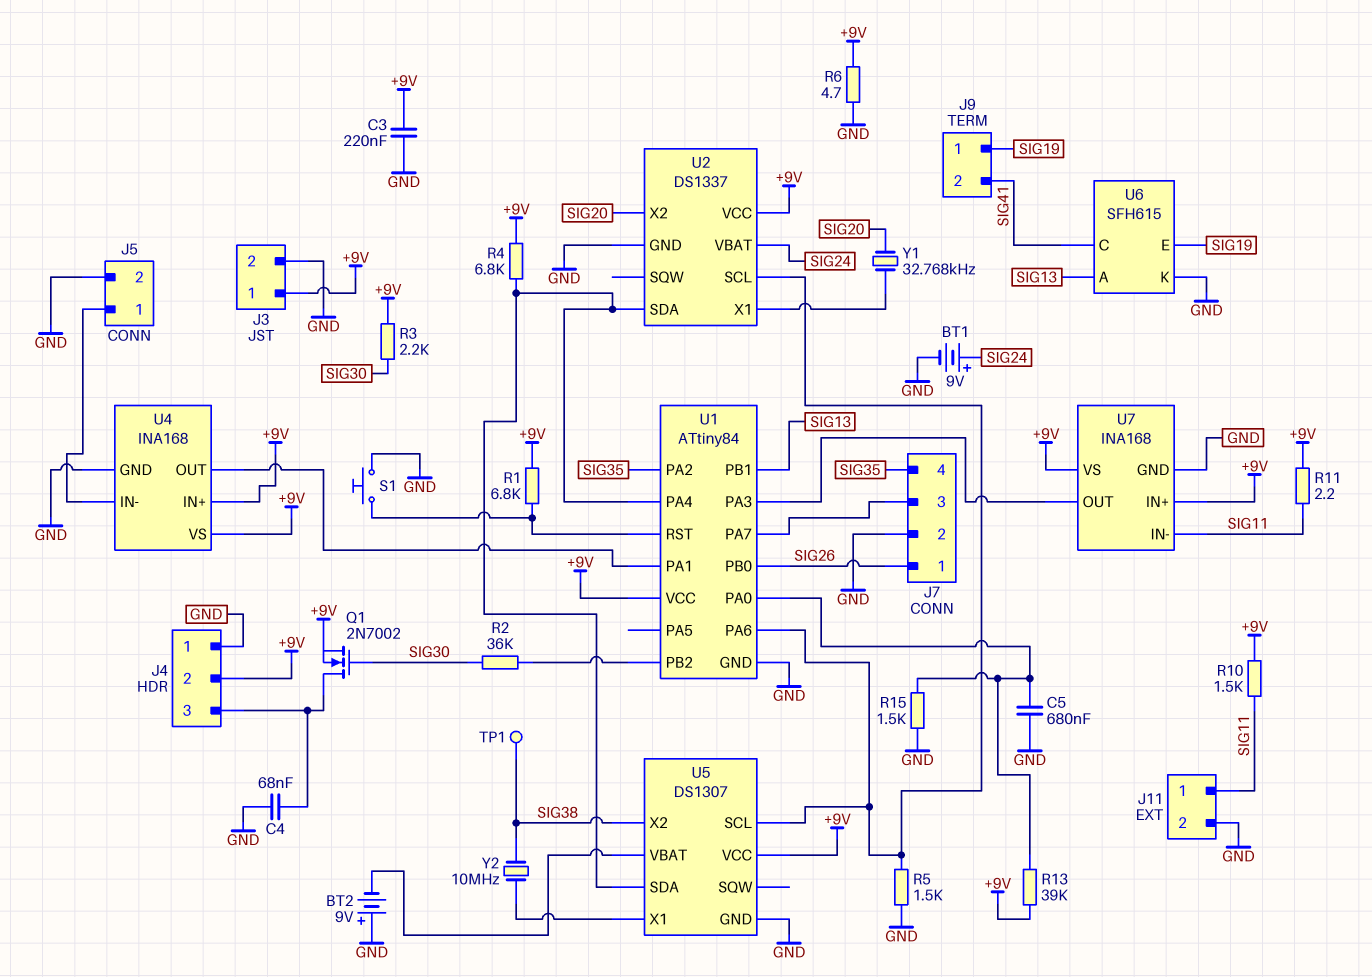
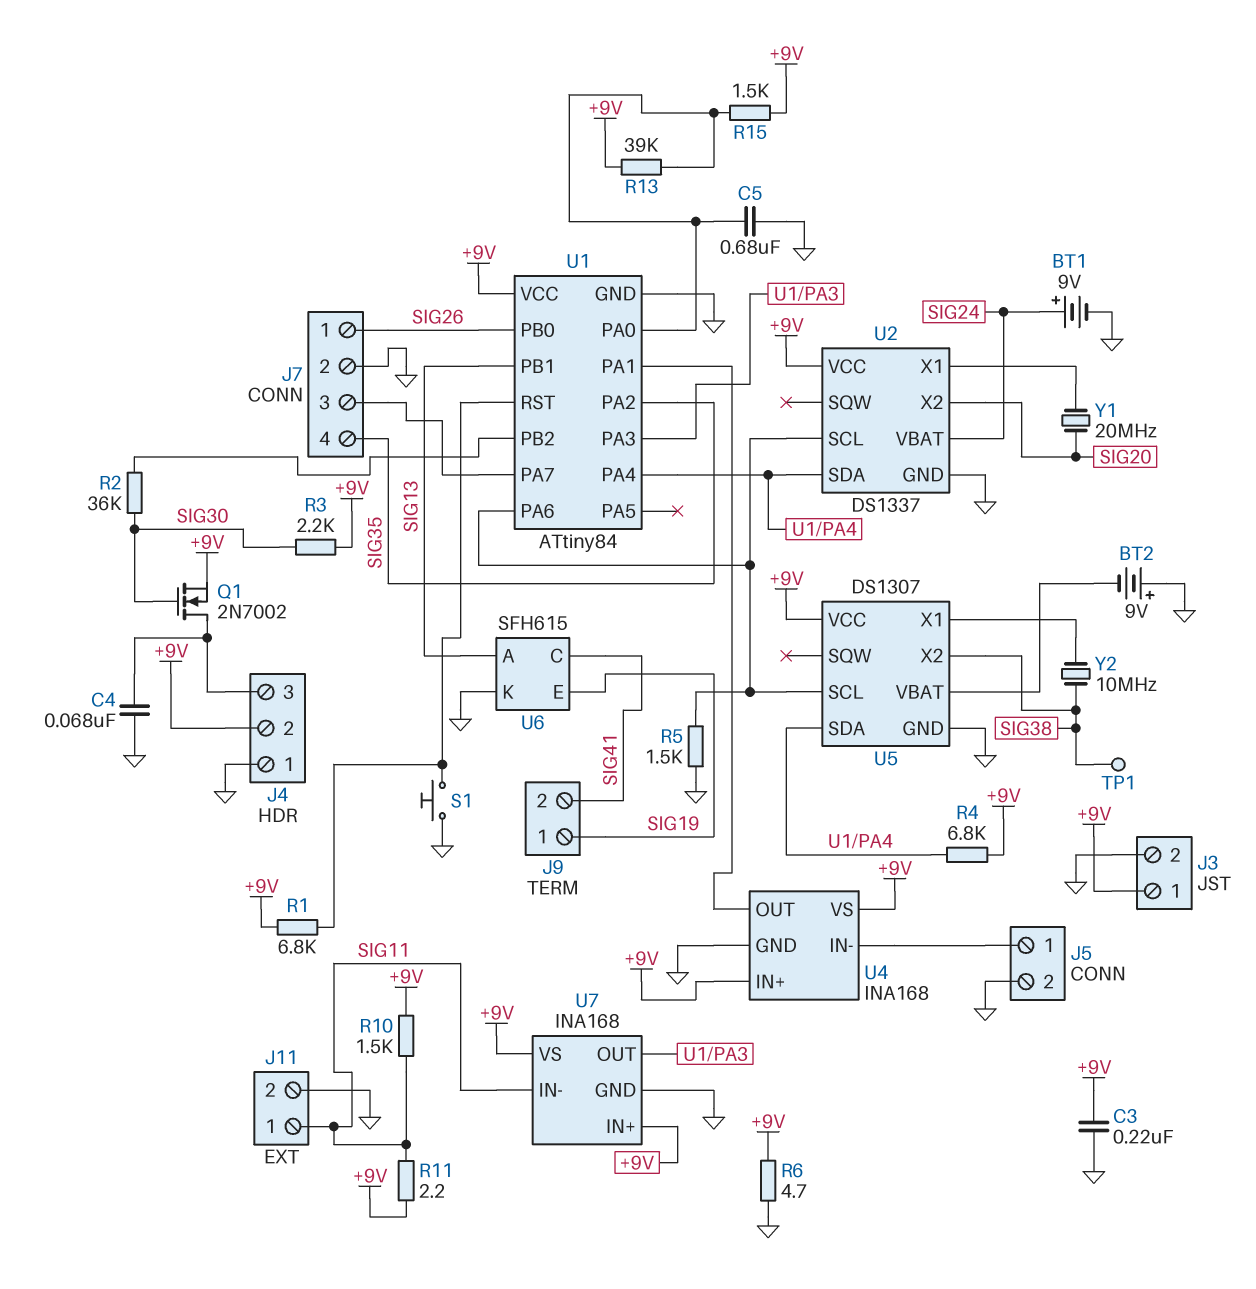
R15: 1.5k (GND, U1/PA0) -> 1.5k (+9V, U1/PA0)
Y1: 32.768kHz (SIG20, U2/X1) -> 20MHz (SIG20, U2/X1)

